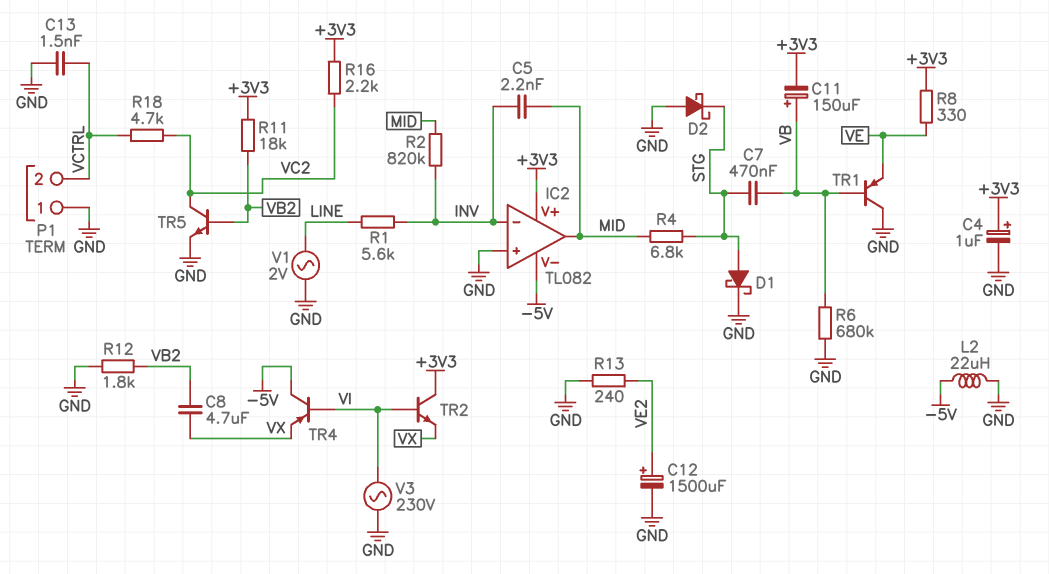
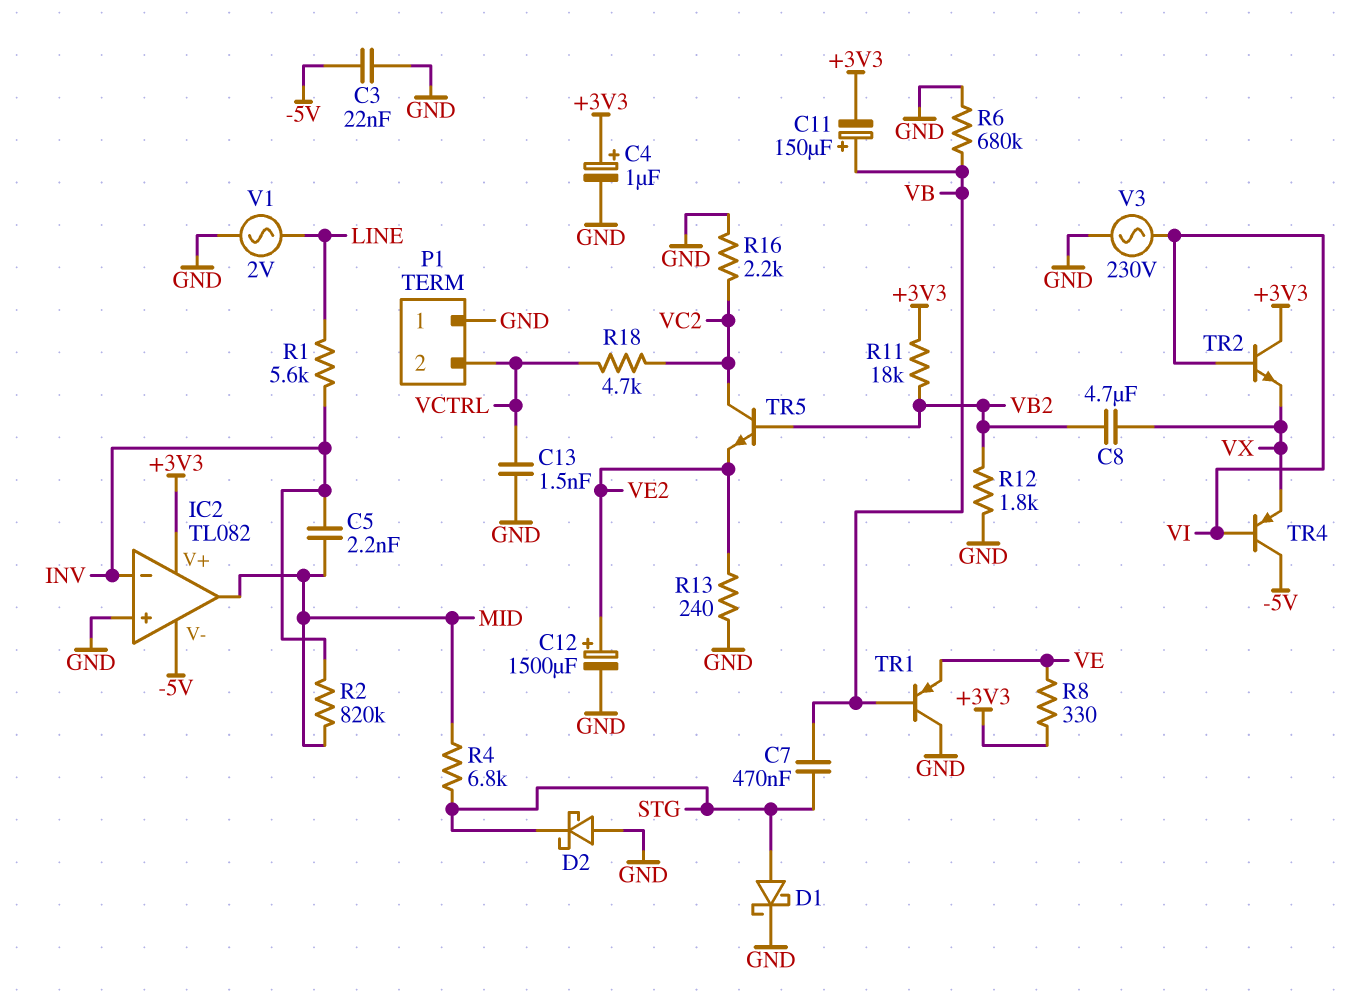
C3: none -> 22nF (-5V, GND)
L2: 22uH (-5V, GND) -> none
R16: 2.2k (+3V3, VC2) -> 2.2k (GND, VC2)
TR5: NPN (B VB2, C VC2, E GND) -> NPN (B VB2, C VC2, E VE2)

